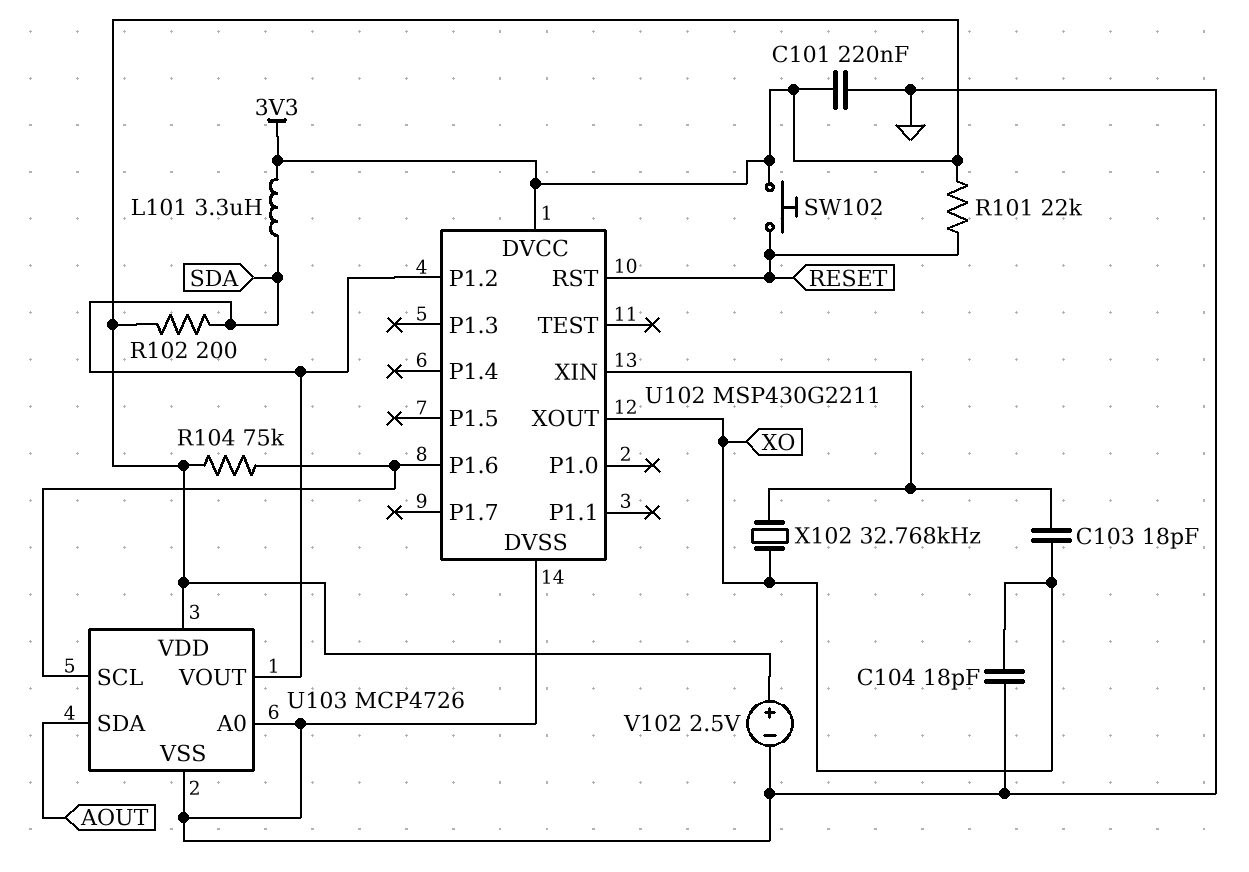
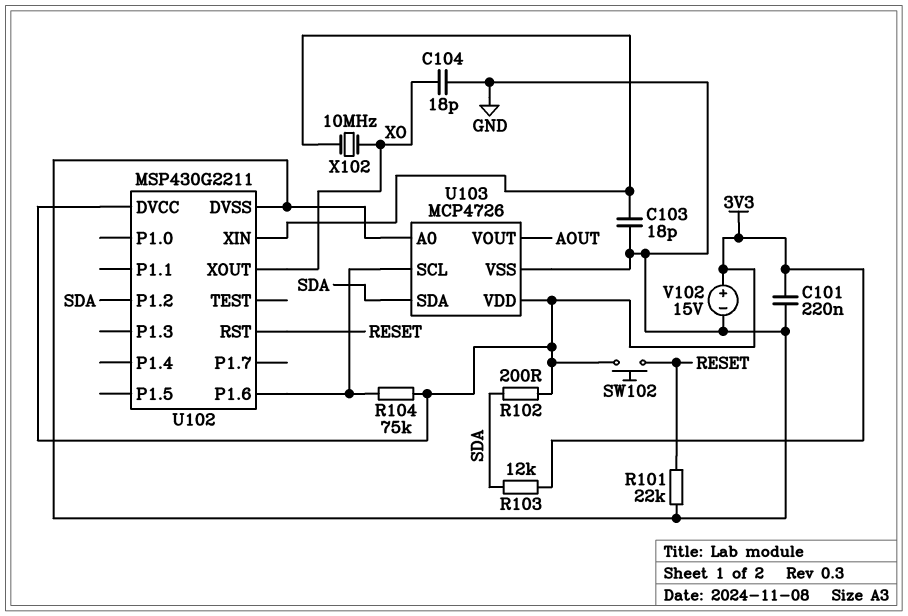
C103: 18pF (U102/XIN, XO) -> 18pF (GND, U102/XIN)
L101: 3.3uH (3V3, SDA) -> none
R101: 22k (3V3, RESET) -> 22k (GND, RESET)
R103: none -> 12k (3V3, SDA)
U103 pin SDA: AOUT -> SDA
U103 pin VOUT: SDA -> AOUT
V102: 2.5V (plus 3V3, minus GND) -> 15V (plus 3V3, minus GND)
X102: 32.768kHz (U102/XIN, XO) -> 10MHz (U102/XIN, XO)

